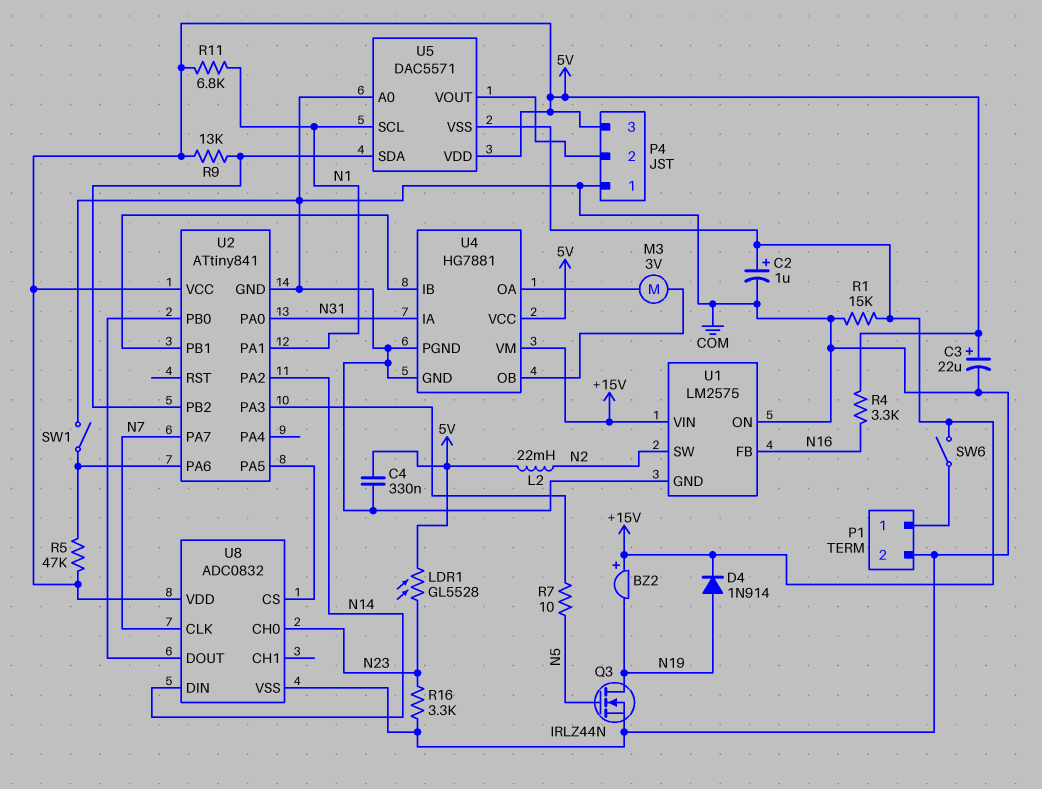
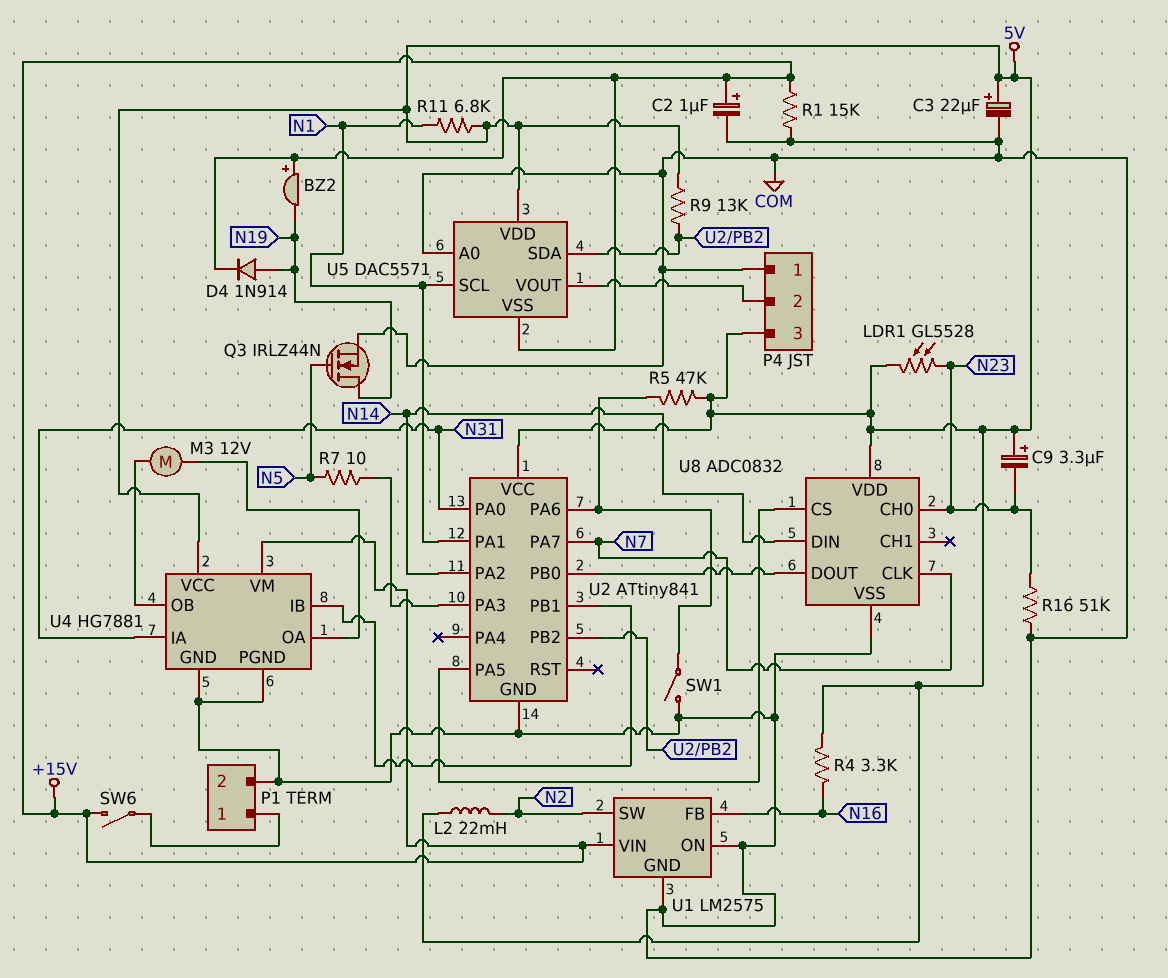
C4: 330nF (5V, COM) -> none
C9: none -> 3.3uF (plus 5V, minus N23)
M3: motor 3V (U4/OA, U4/OB) -> motor 12V (U4/OA, U4/OB)
R16: 3.3k (COM, N23) -> 51k (COM, N23)

